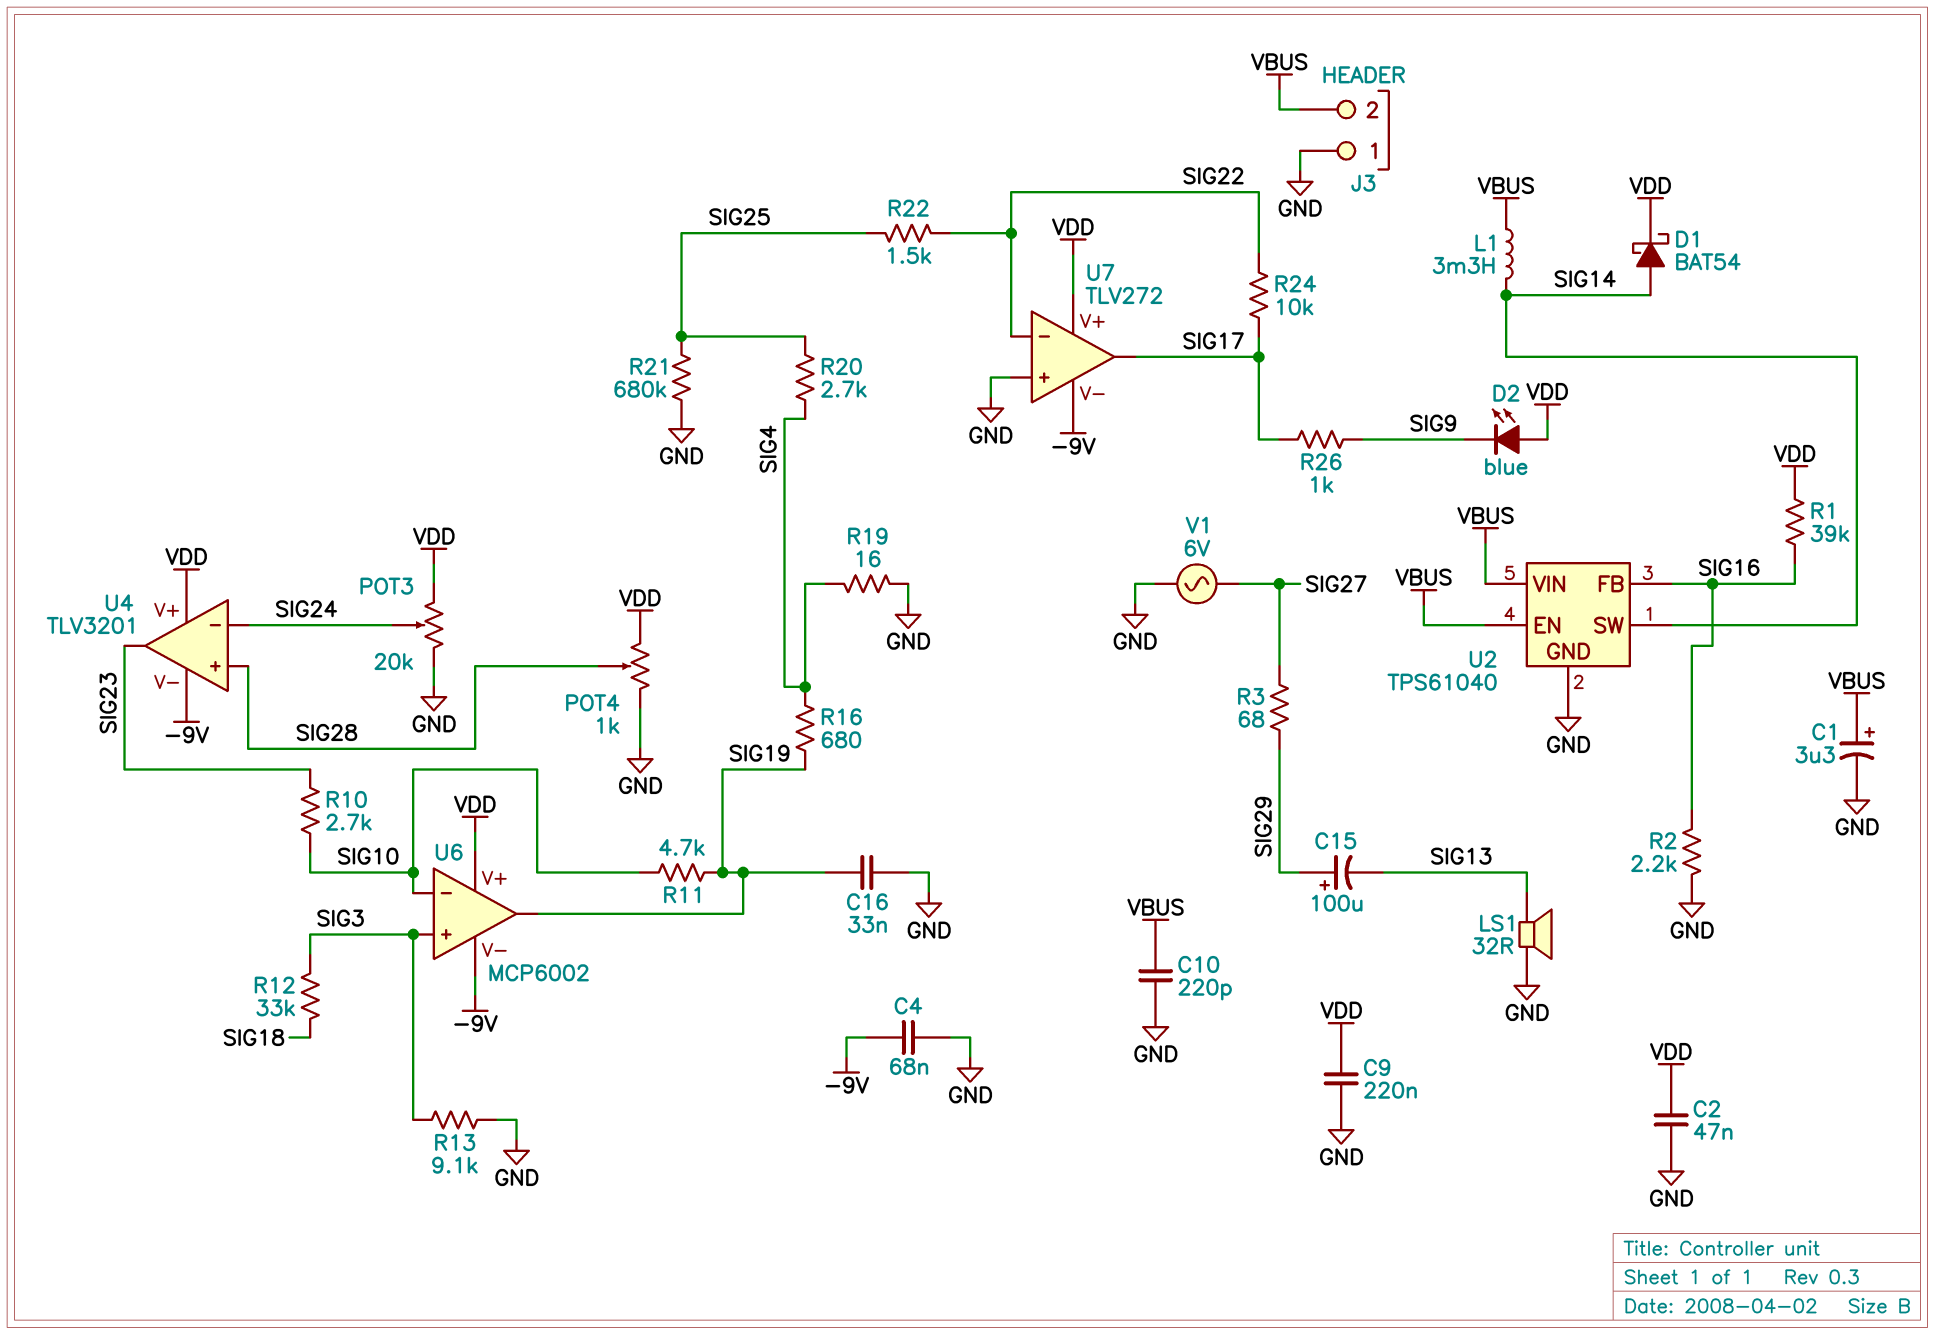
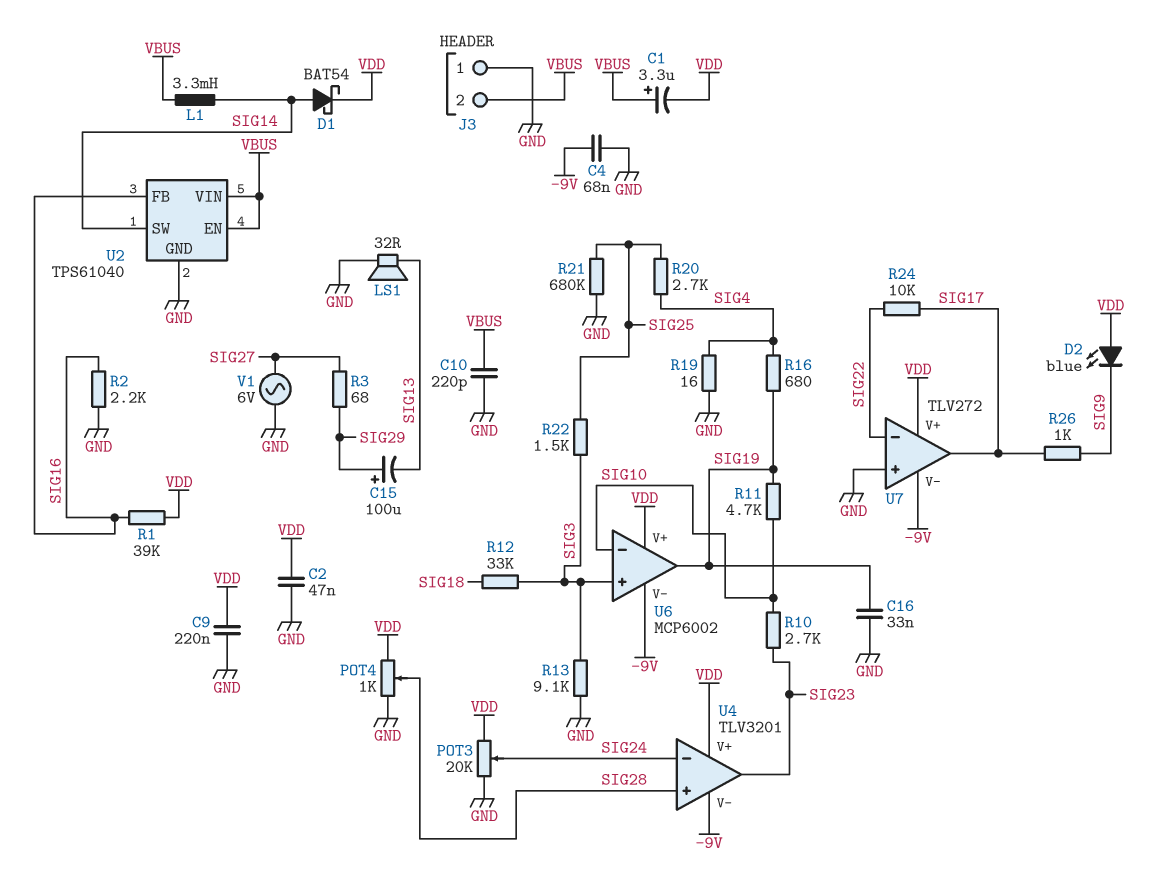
C1: 3.3uF (plus VBUS, minus GND) -> 3.3uF (plus VBUS, minus VDD)
R22: 1.5k (SIG22, SIG25) -> 1.5k (SIG3, SIG25)

